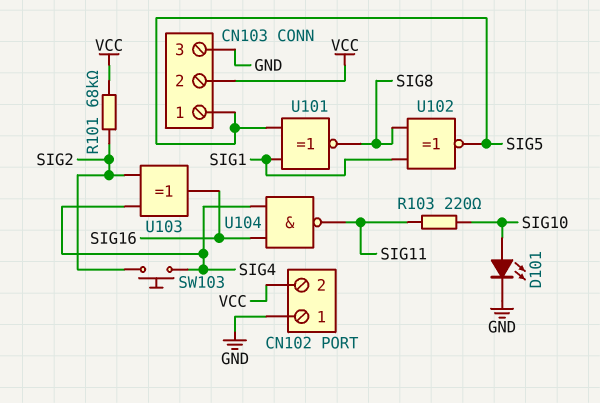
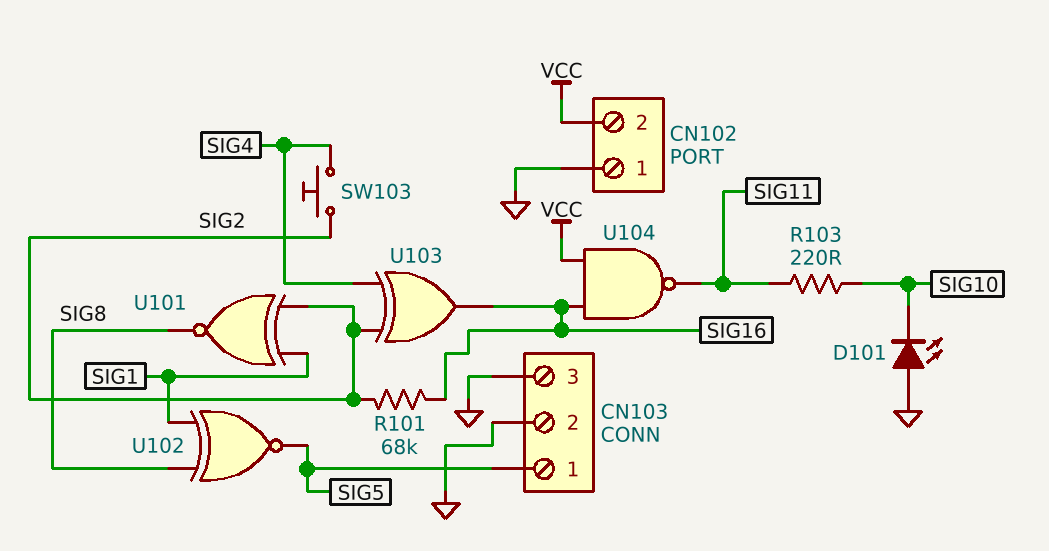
CN103 pin 2: VCC -> GND
D101: LED (A SIG10, K GND) -> LED (A GND, K SIG10)
R101: 68k (SIG2, VCC) -> 68k (SIG2, SIG16)
U101: XNOR (in SIG1, in SIG5, out SIG8) -> XNOR (in SIG1, in SIG2, out SIG8)
U104: NAND (in SIG4, in SIG16, out SIG11) -> NAND (in SIG16, in VCC, out SIG11)

